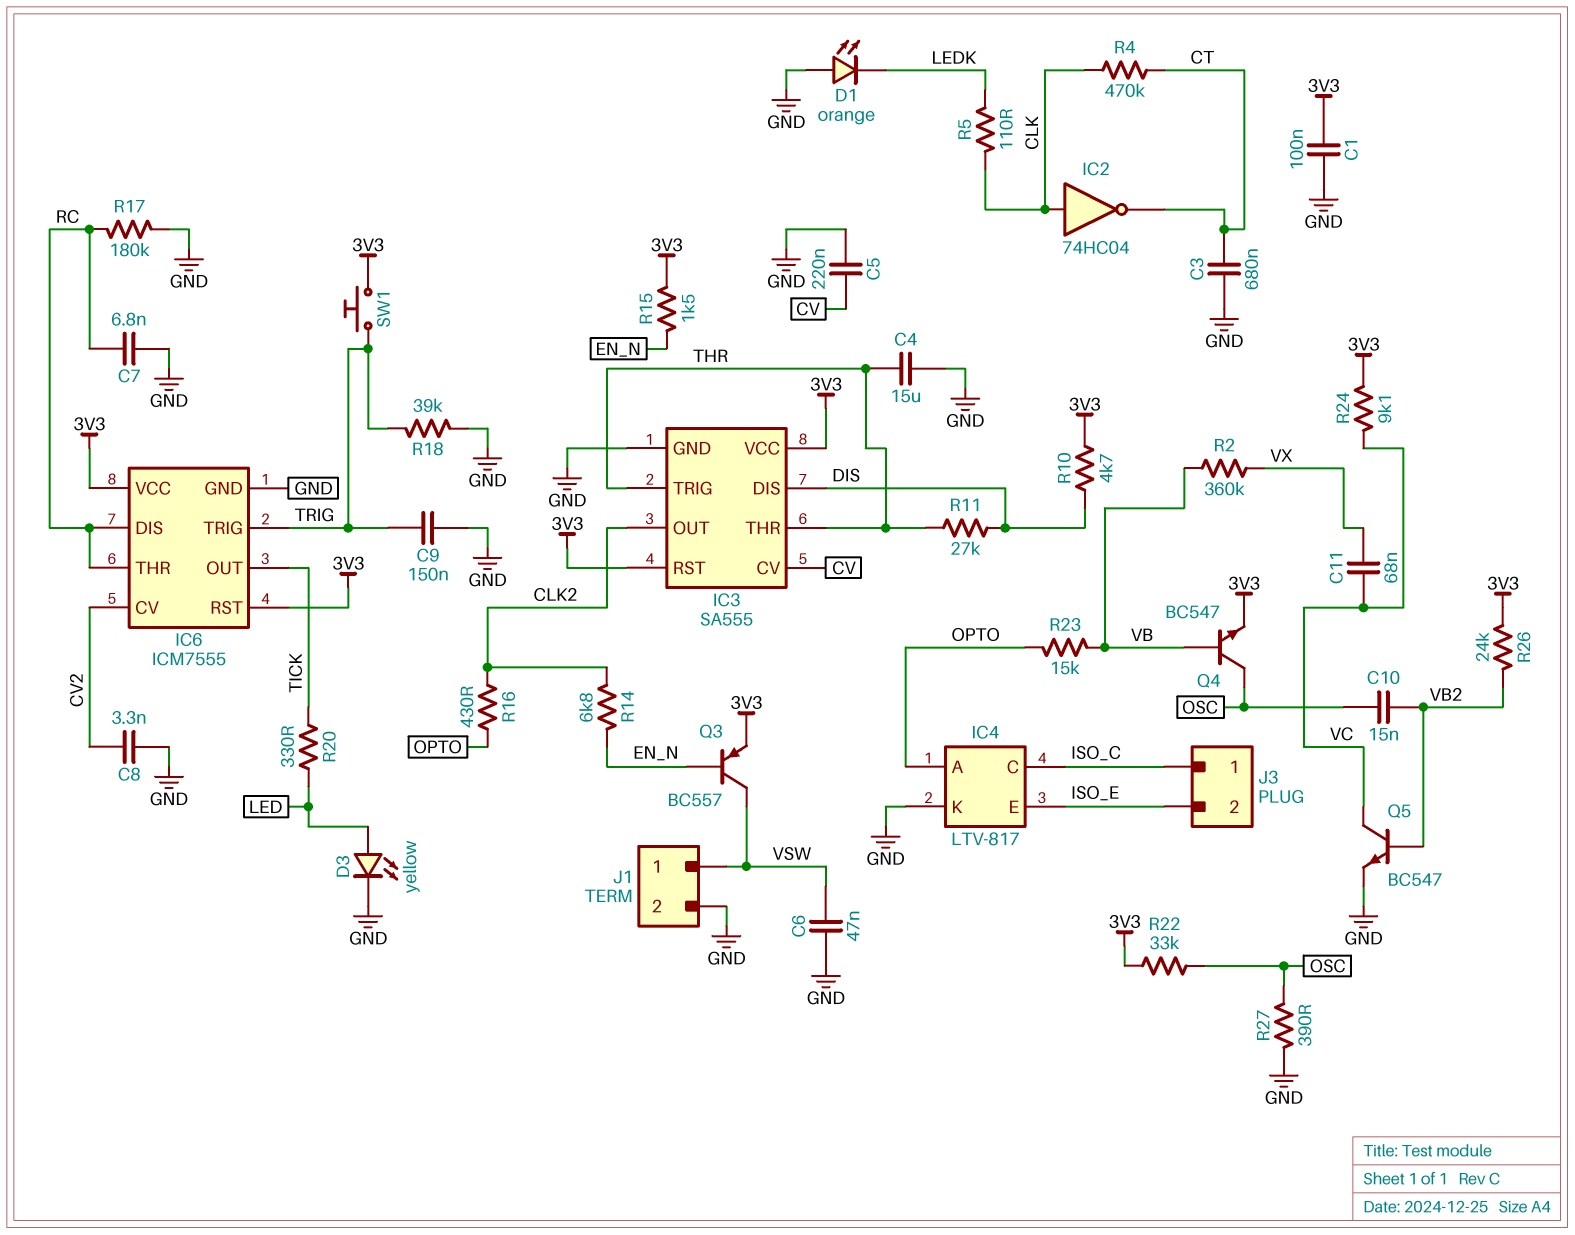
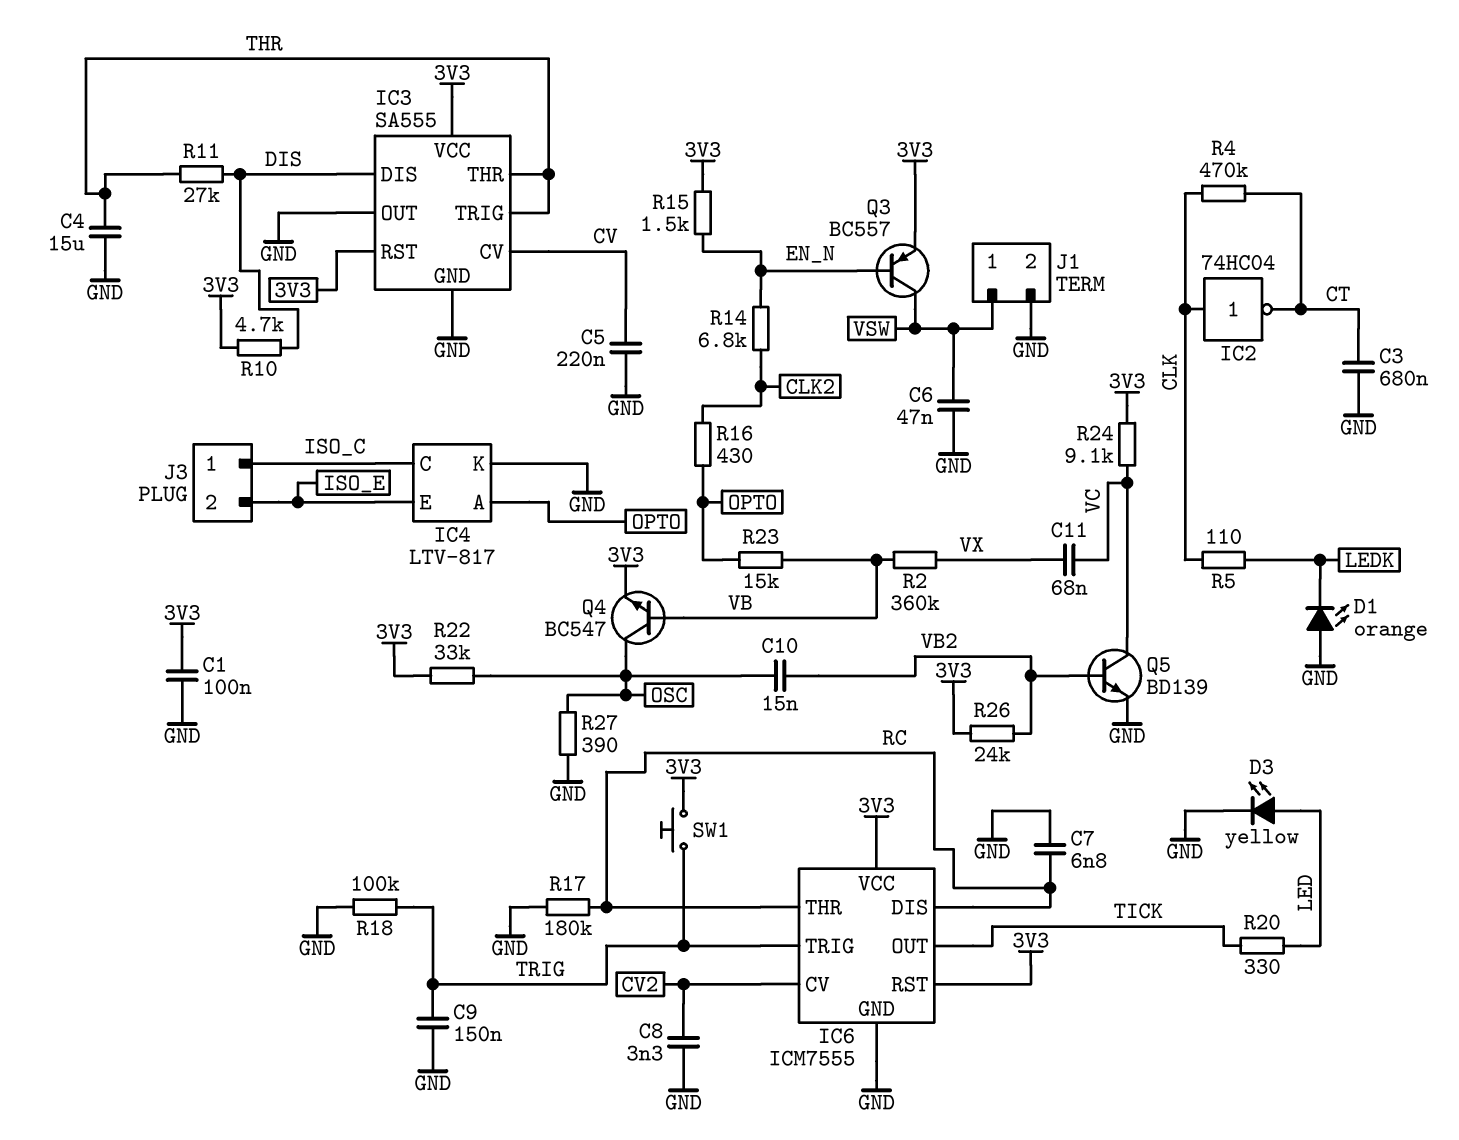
IC3 pin OUT: CLK2 -> GND
Q5: NPN BC547 (B VB2, C VC, E GND) -> NPN BD139 (B VB2, C VC, E GND)
R18: 39k (GND, TRIG) -> 100k (GND, TRIG)

